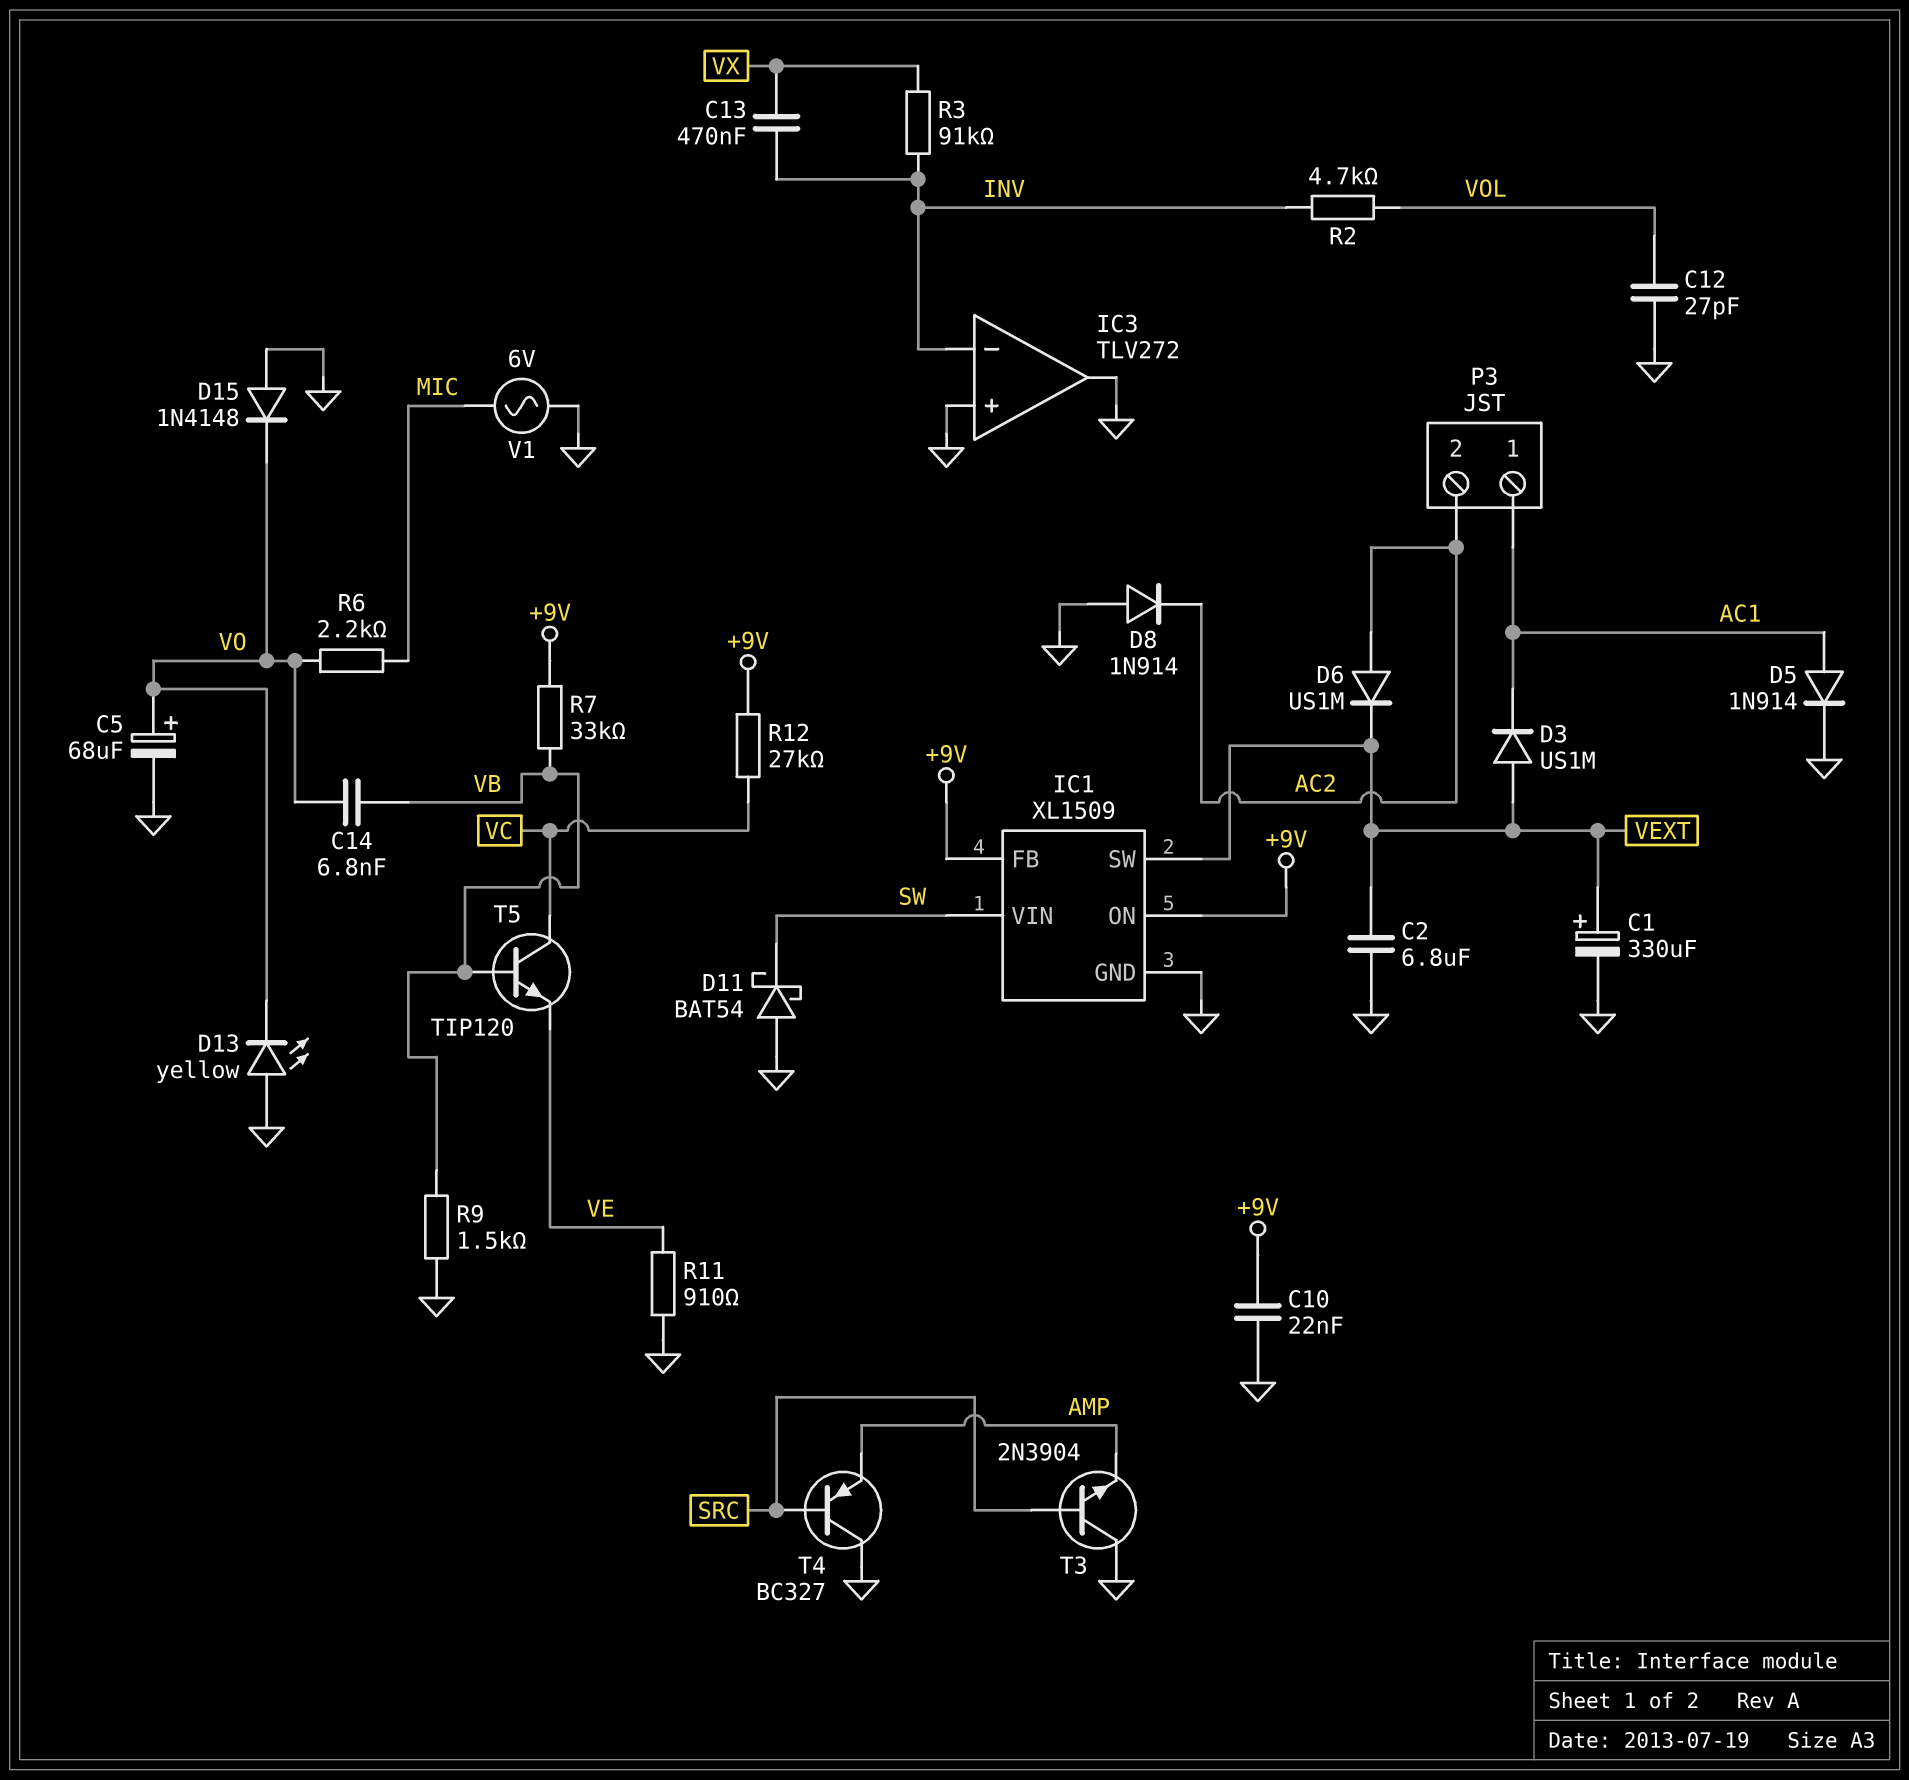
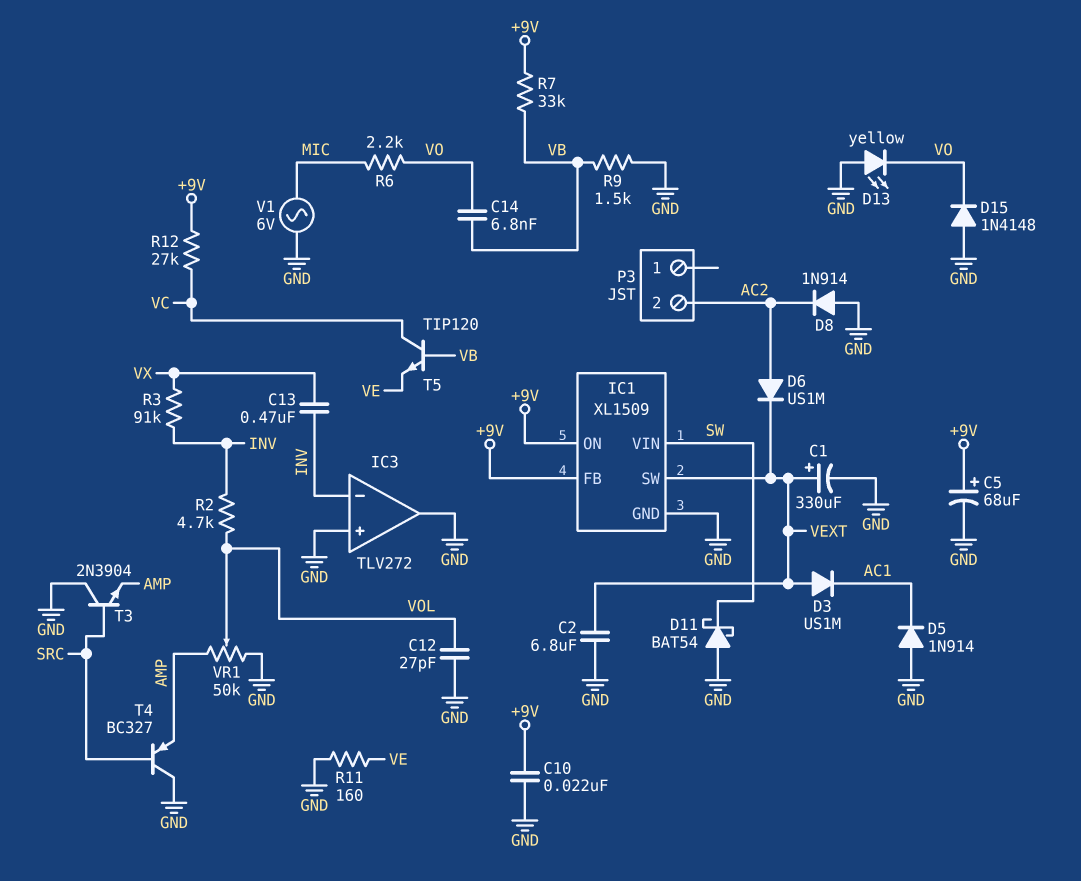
C5: 68uF (plus VO, minus GND) -> 68uF (plus +9V, minus GND)
D5: diode 1N914 (A AC1, K GND) -> diode 1N914 (A GND, K AC1)
P3 pin 1: AC1 -> none
R11: 910 (GND, VE) -> 160 (GND, VE)
VR1: none -> 50k (AMP, GND, wiper VOL)

